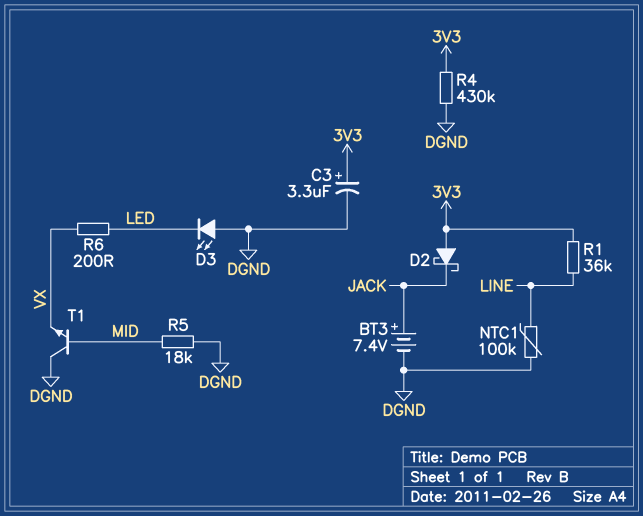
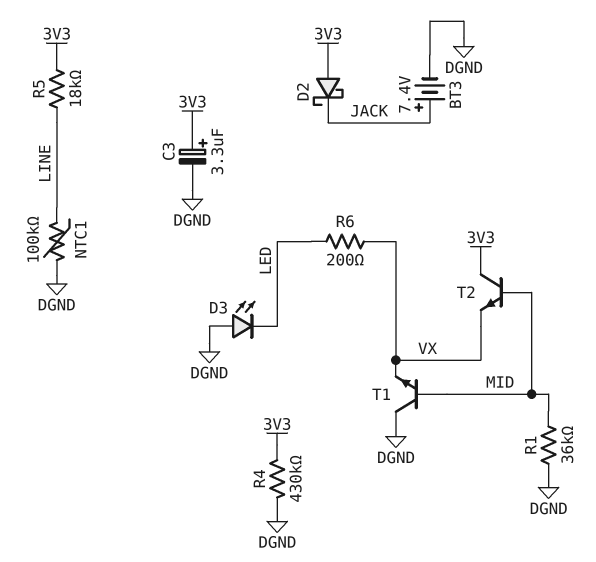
R1: 36k (3V3, LINE) -> 36k (DGND, MID)
R5: 18k (DGND, MID) -> 18k (3V3, LINE)
T2: none -> NPN (B MID, C 3V3, E VX)

